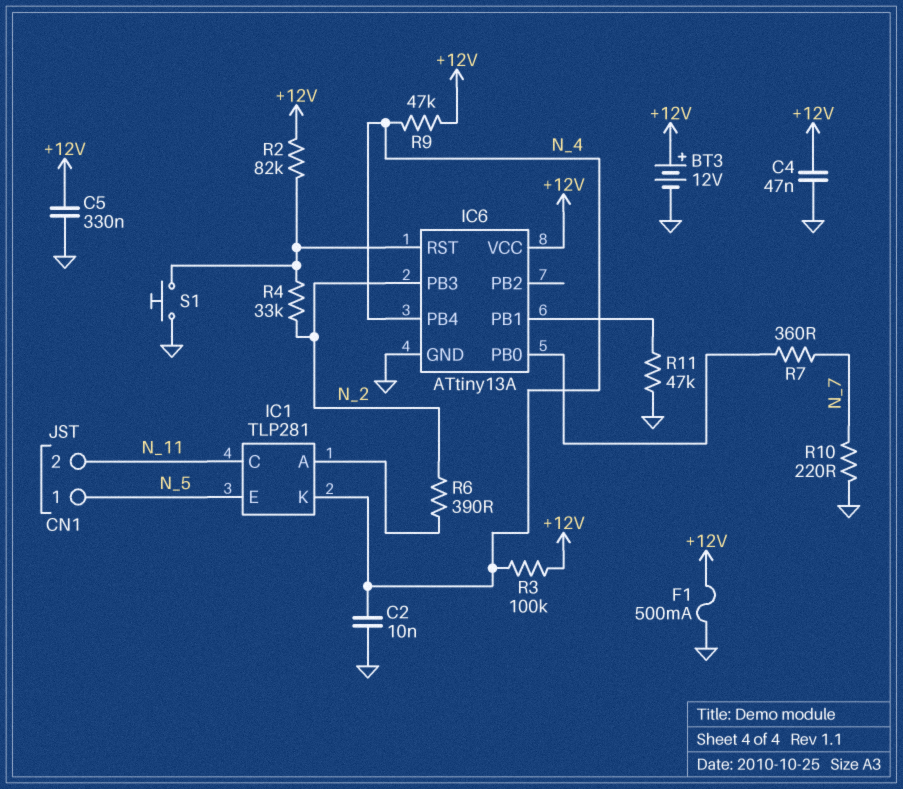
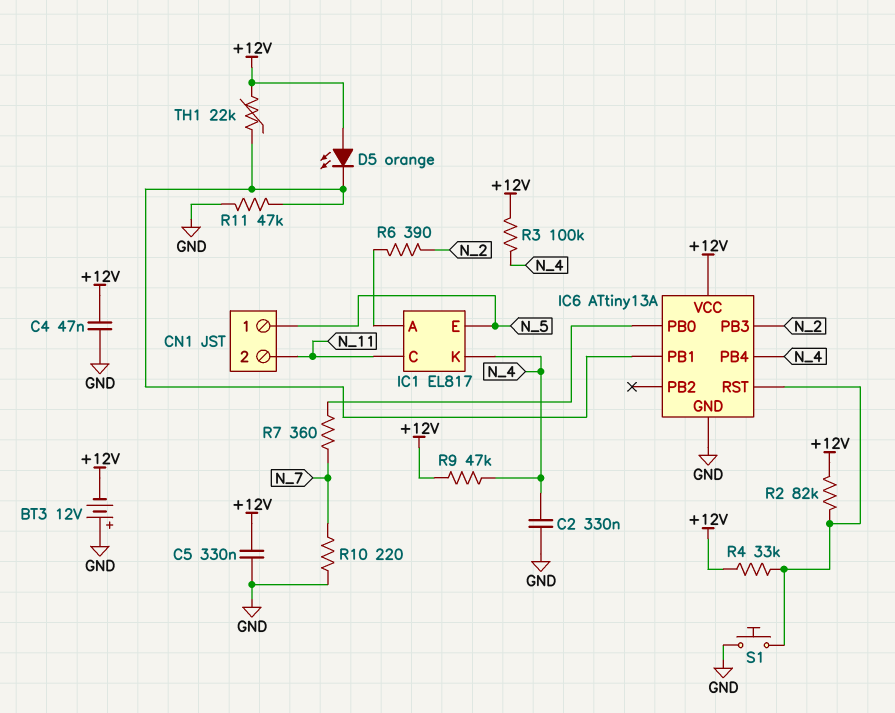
BT3: 12V (plus +12V, minus GND) -> 12V (plus GND, minus +12V)
C2: 10nF (GND, N_4) -> 330nF (GND, N_4)
D5: none -> LED orange (A +12V, K IC6/PB1)
F1: 500mA (+12V, GND) -> none
IC1: TLP281 -> EL817
R4: 33k (IC6/RST, N_2) -> 33k (+12V, IC6/RST)
TH1: none -> 22k (+12V, IC6/PB1)

